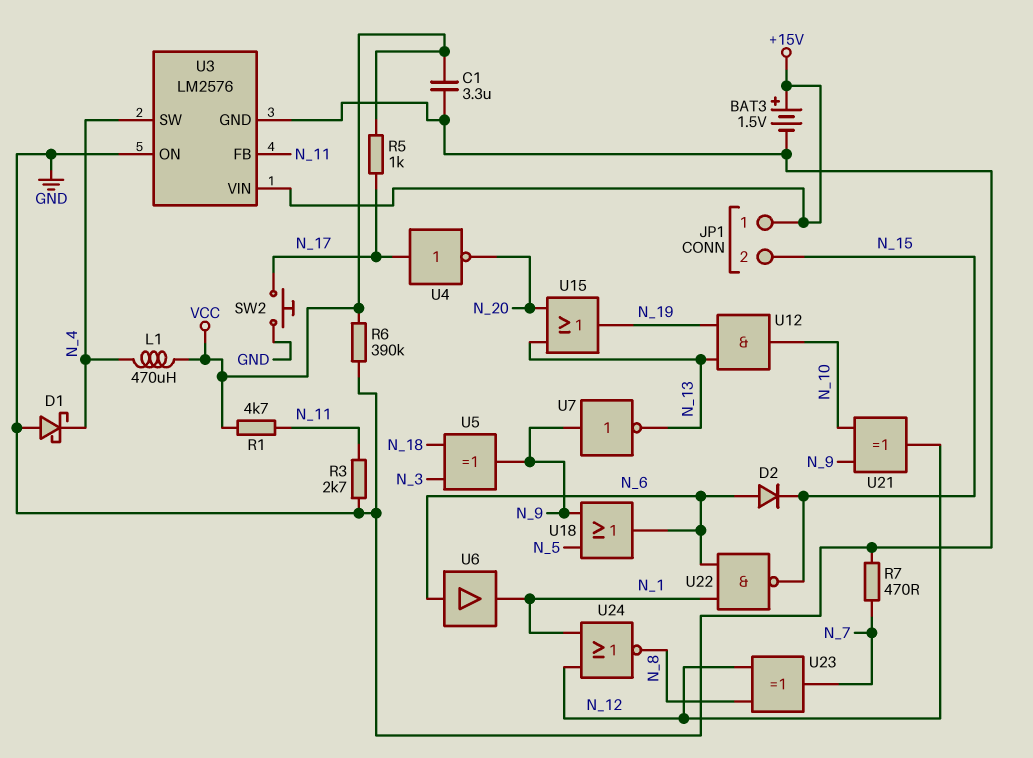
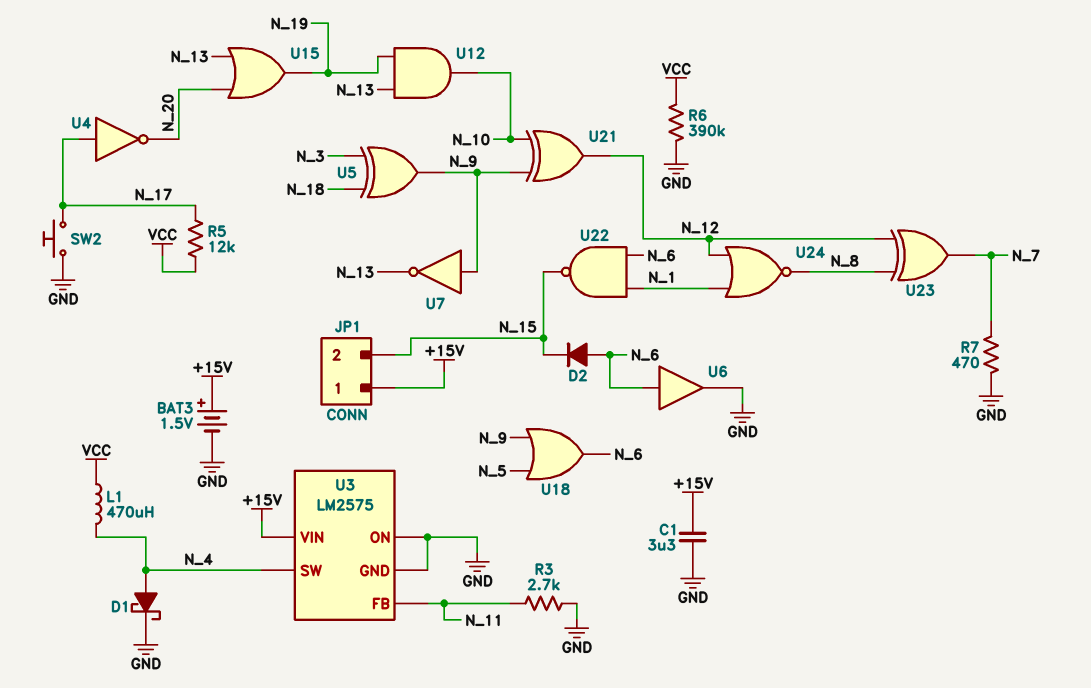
C1: 3.3uF (GND, VCC) -> 3.3uF (+15V, GND)
D1: schottky (A GND, K N_4) -> schottky (A N_4, K GND)
R1: 4.7k (N_11, VCC) -> none
R5: 1k (N_17, VCC) -> 12k (N_17, VCC)
U3: LM2576 -> LM2575
U6: buffer (in N_6, out N_1) -> buffer (in N_6, out GND)

